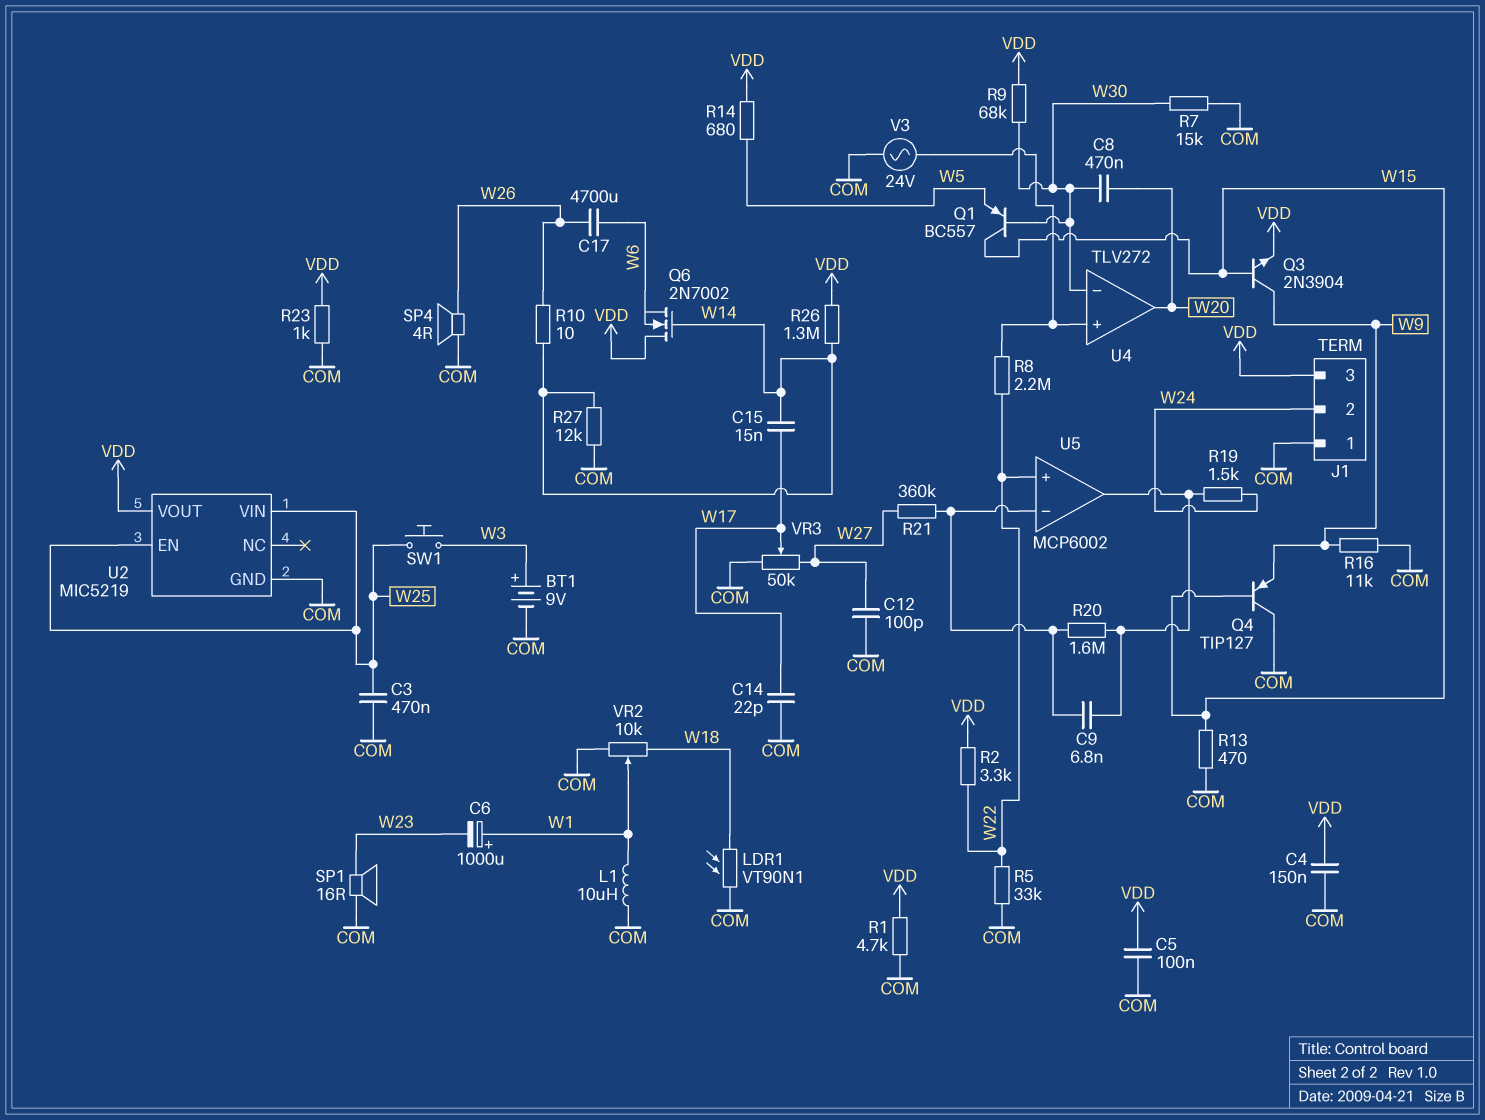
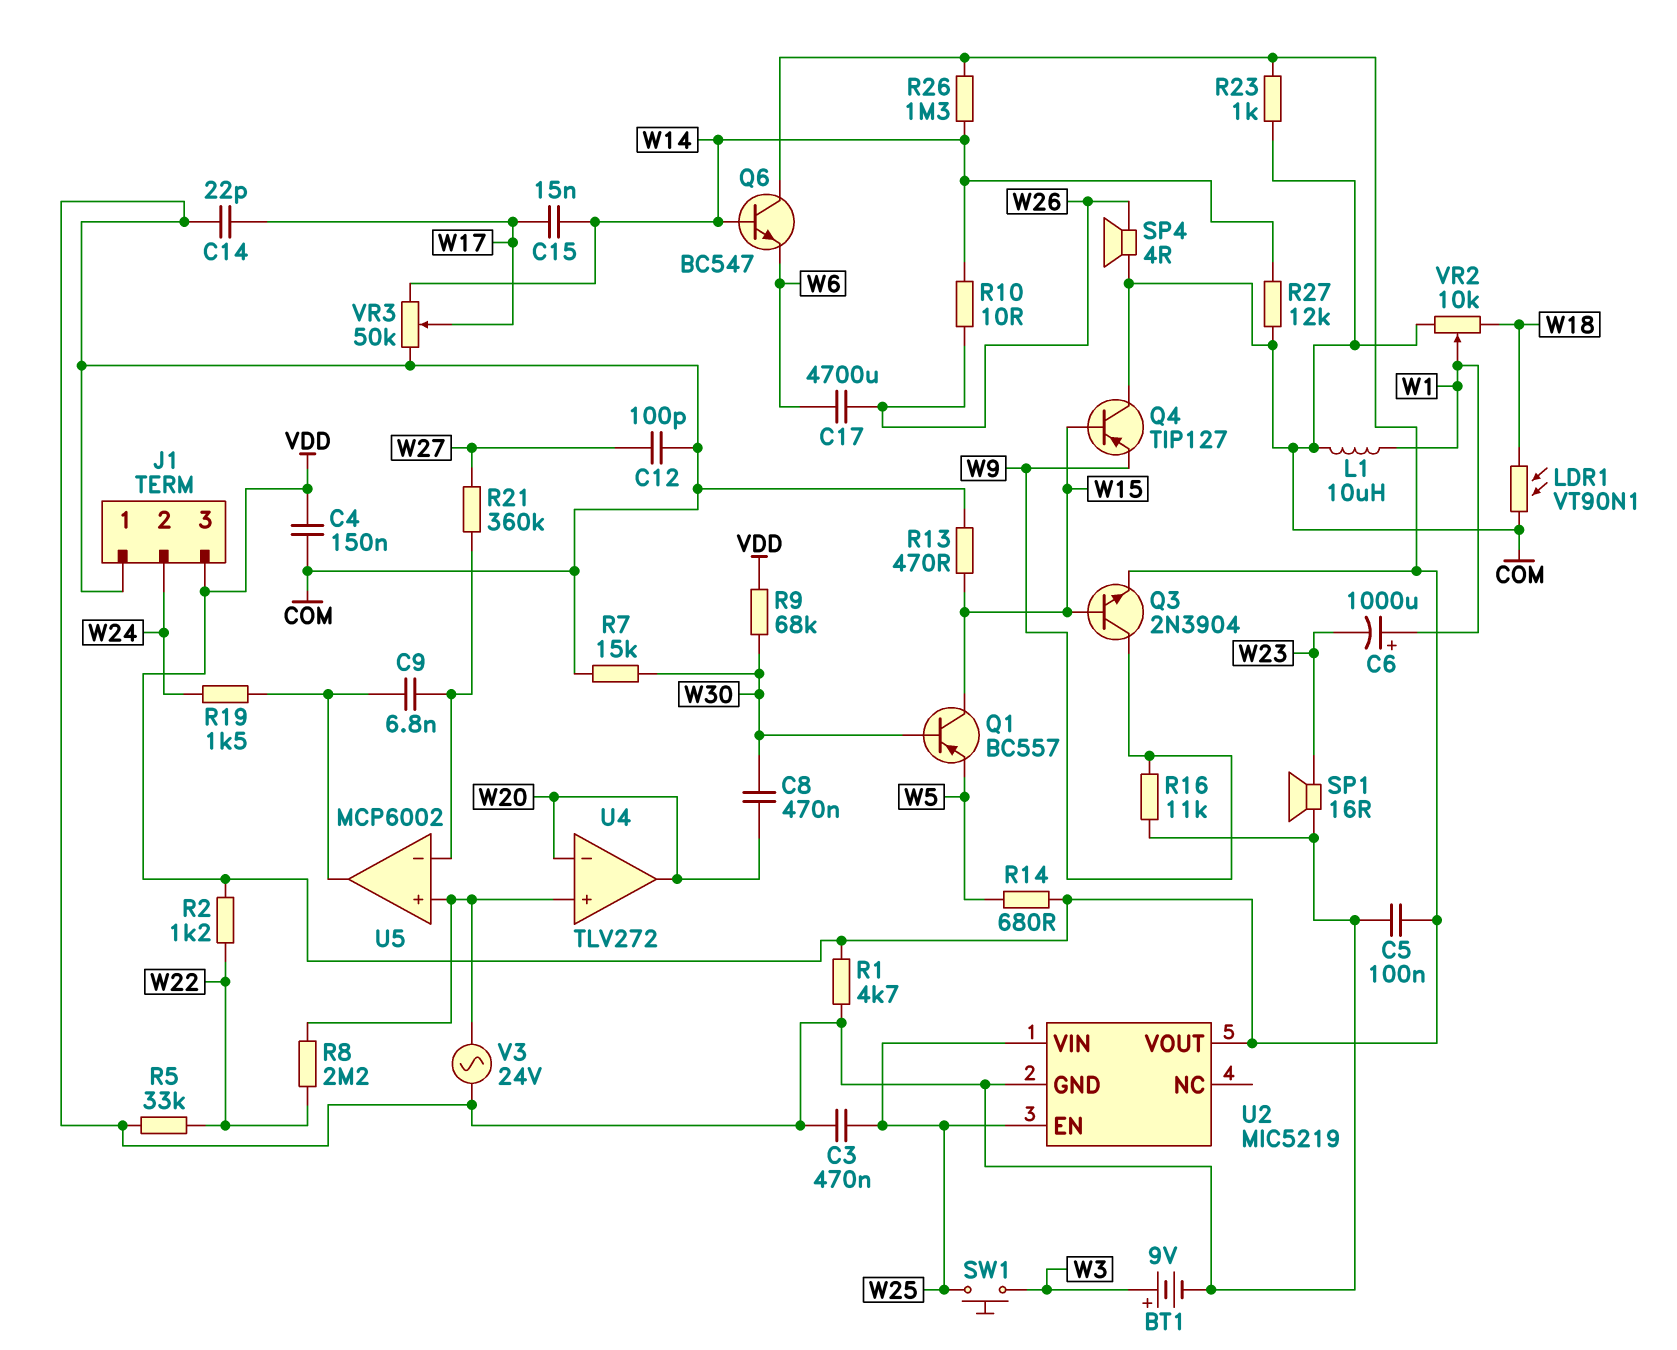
Q6: NMOS 2N7002 (G W14, D VDD, S W6) -> NPN BC547 (B W14, C VDD, E W6)
R2: 3.3k (VDD, W22) -> 1.2k (VDD, W22)
R20: 1.6M (U5/in-, U5/out) -> none
U4 pin in-: W30 -> W20
U5 pin in+: W22 -> U4/in+
VR3: 50k (COM, W27, wiper W17) -> 50k (COM, W14, wiper W17)

